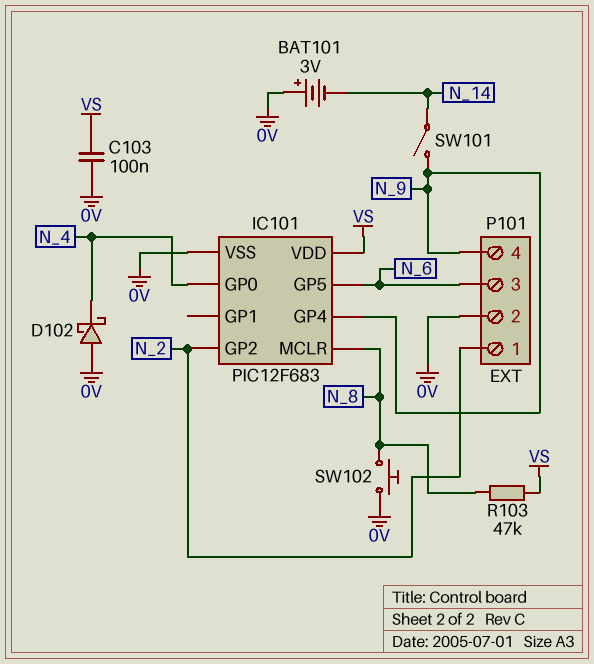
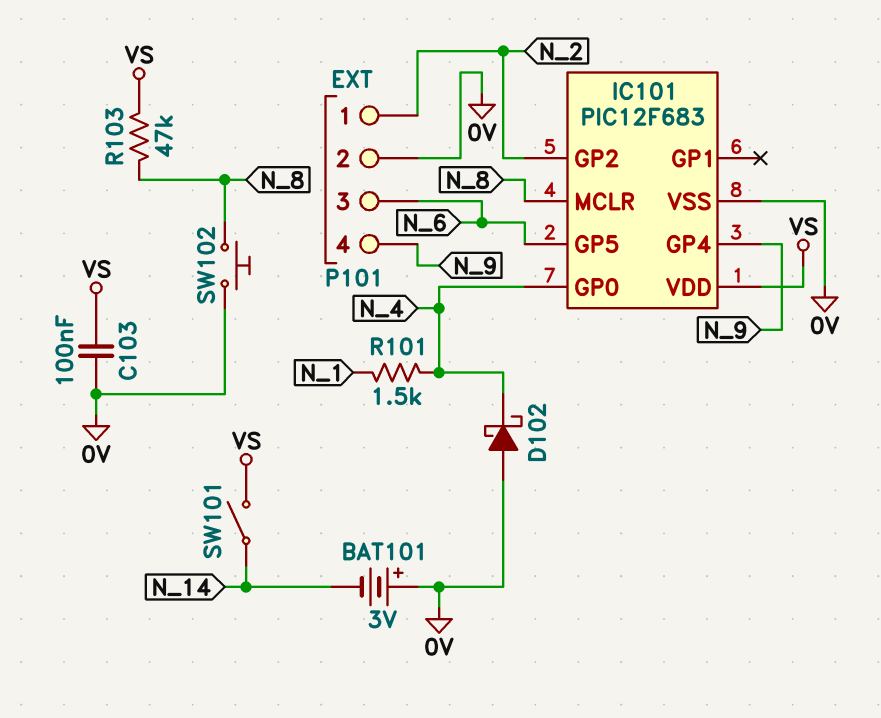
R101: none -> 1.5k (N_1, N_4)
SW101: switch (N_9, N_14) -> switch (N_14, VS)

